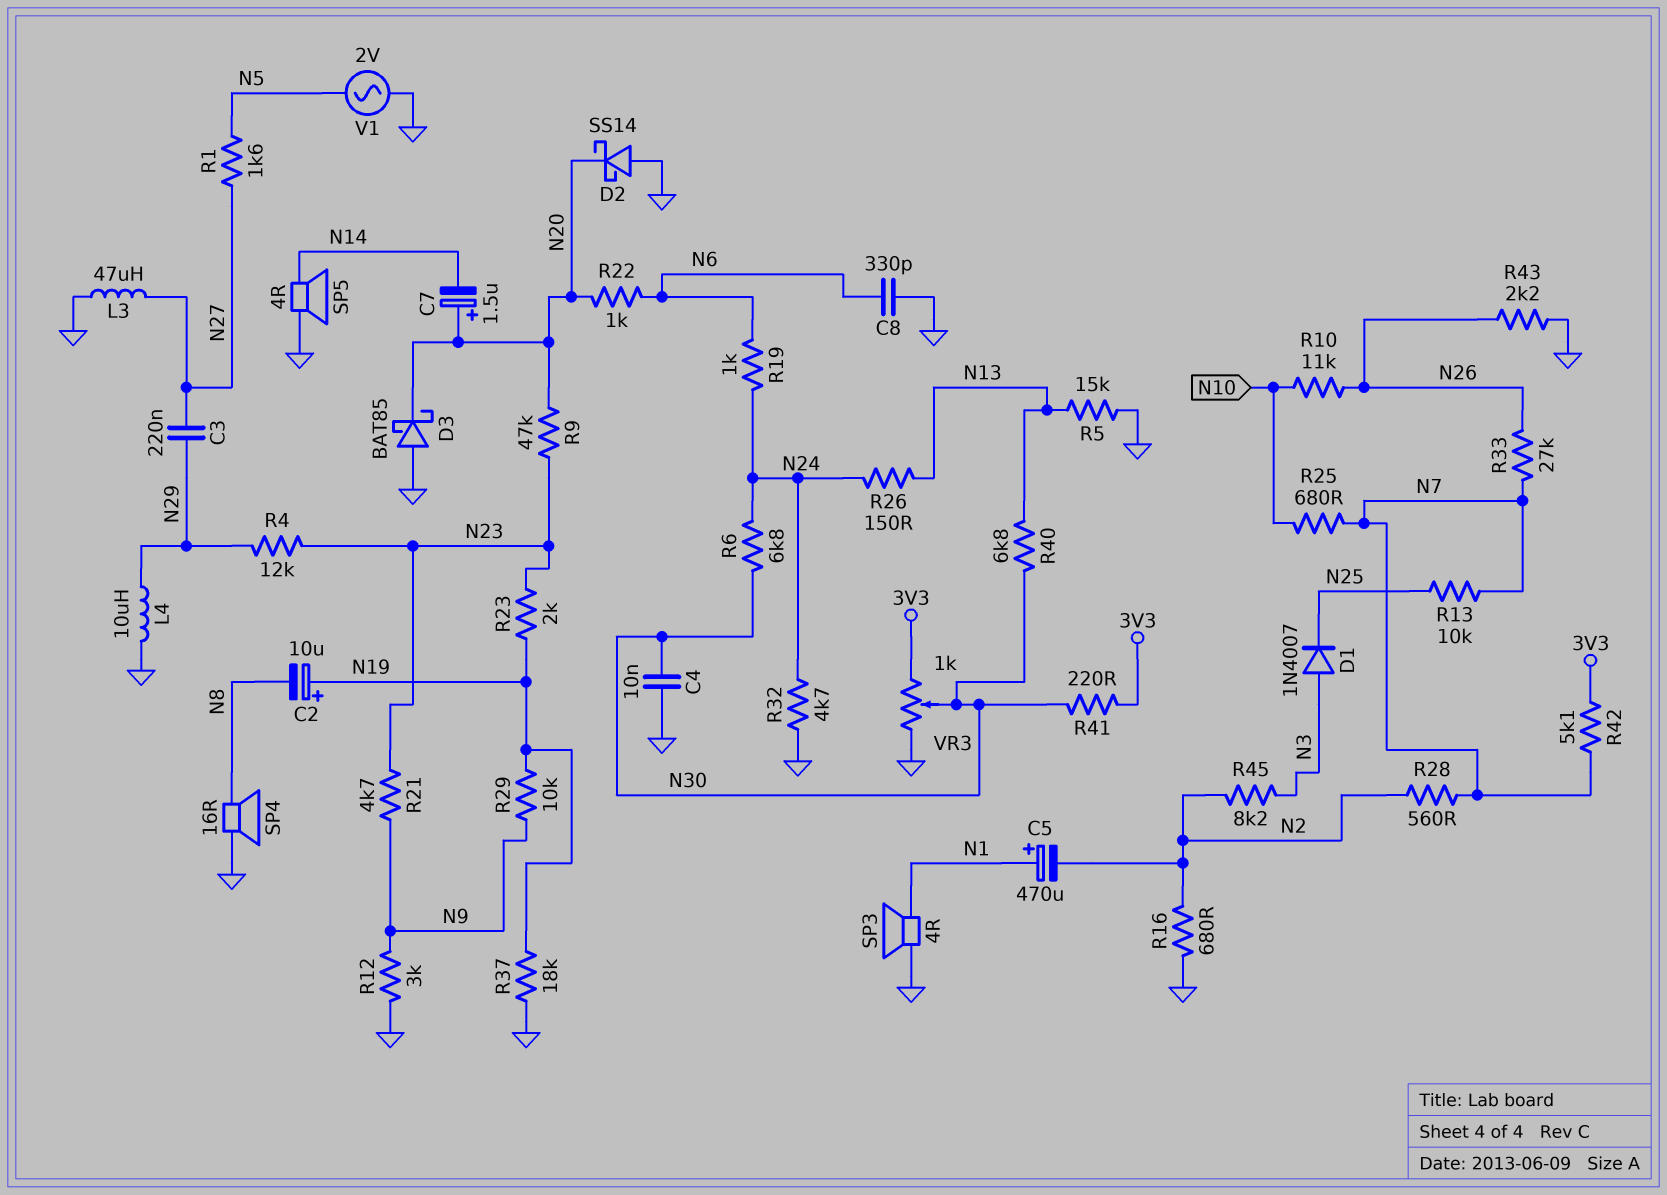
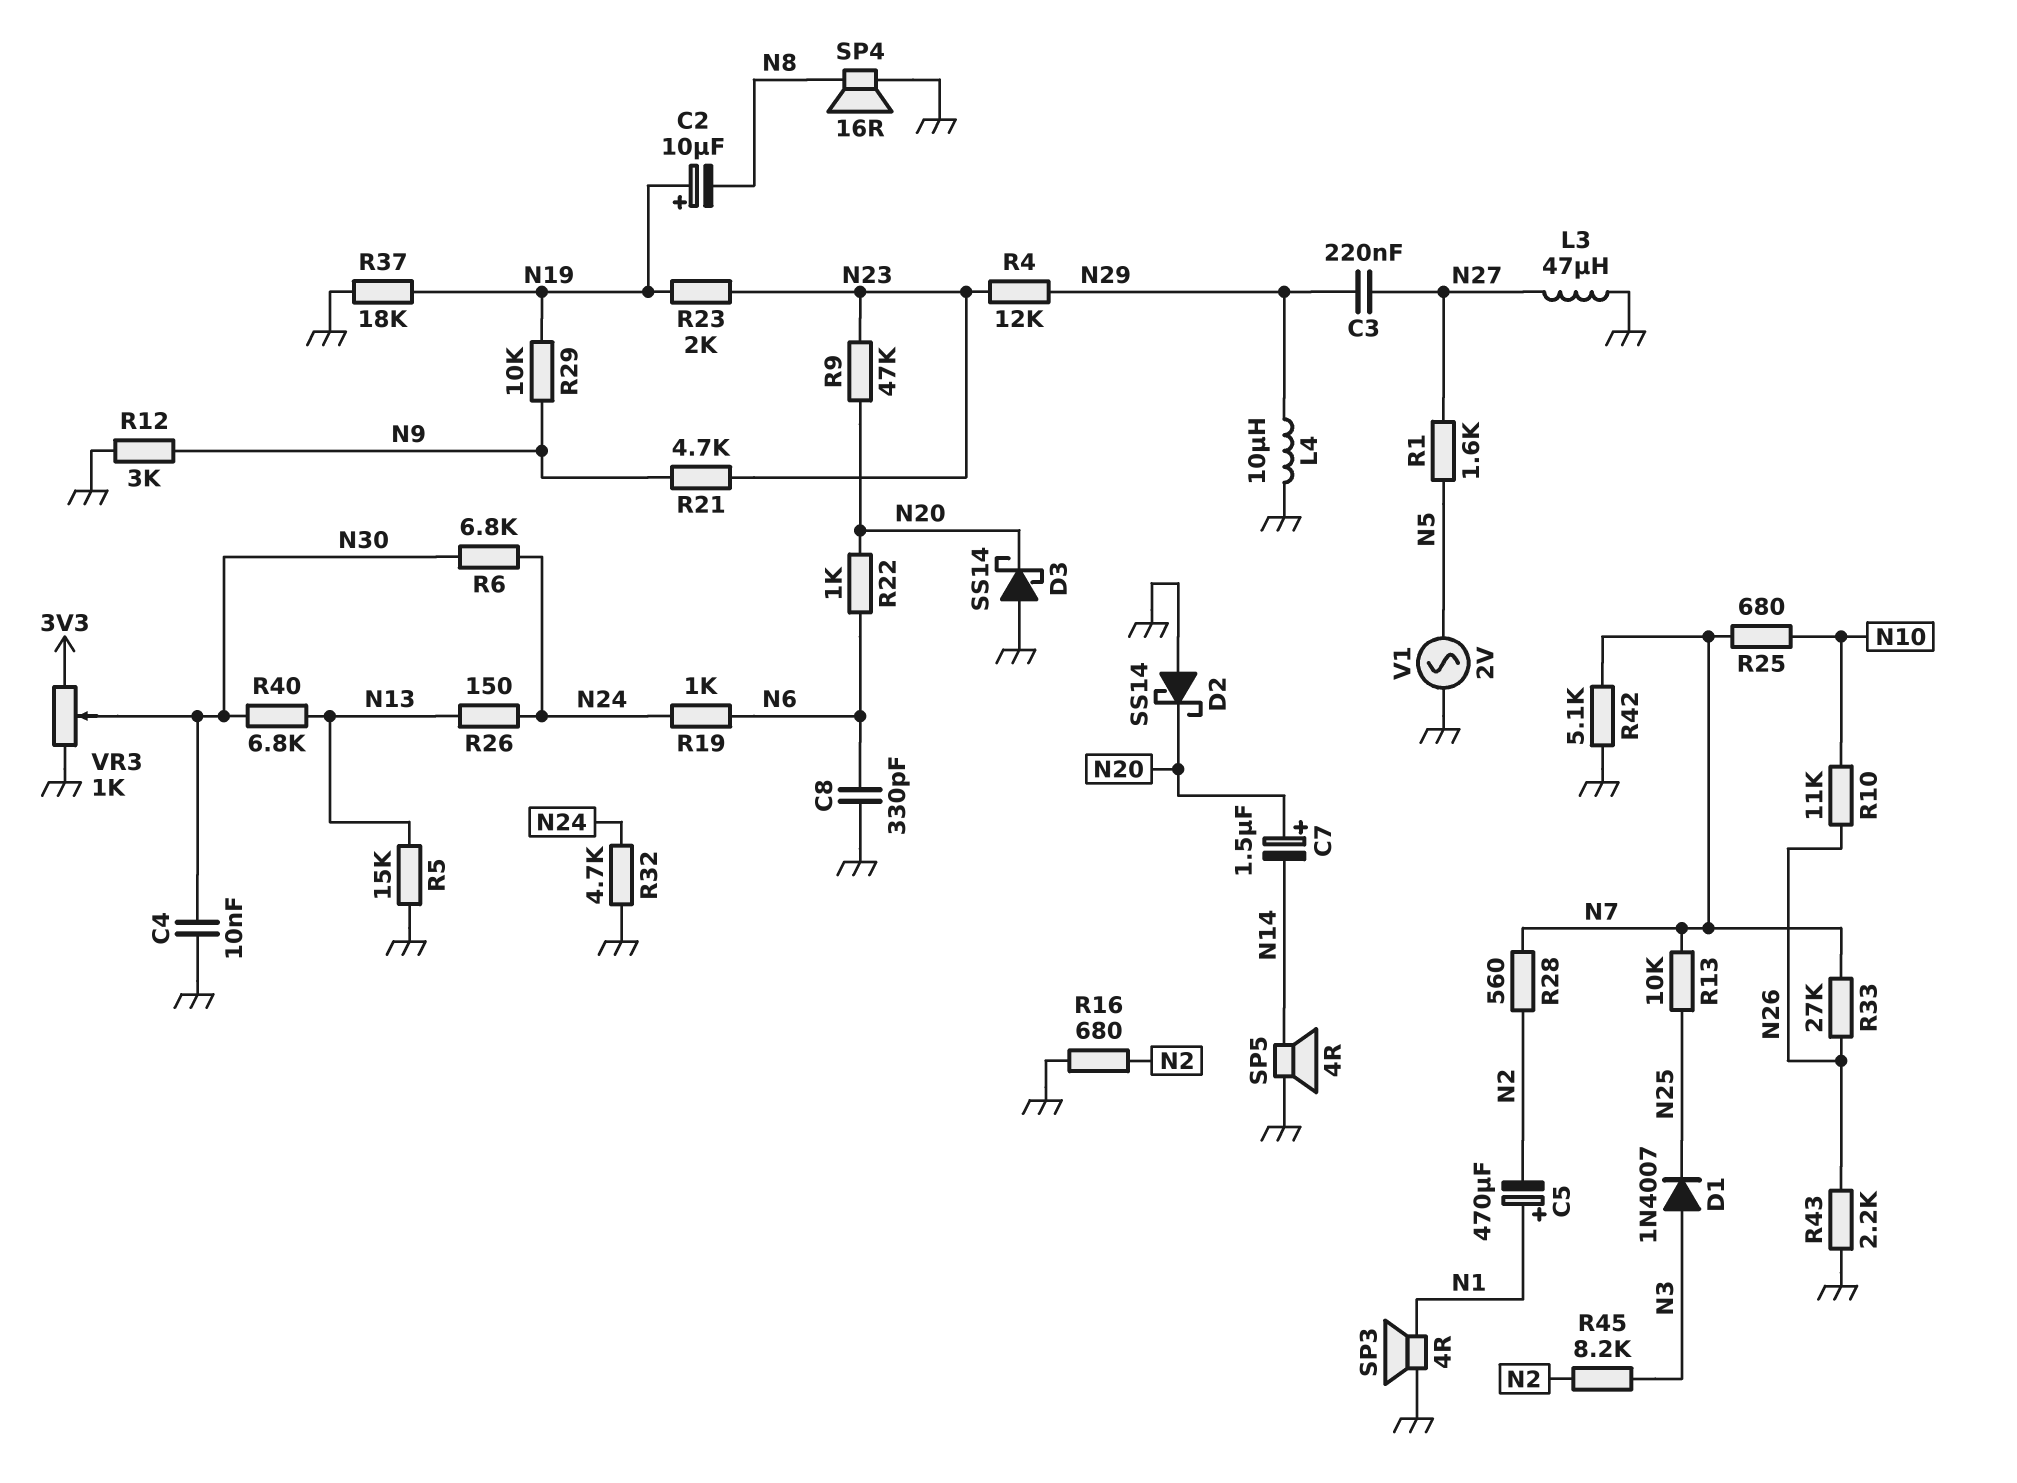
D3: schottky BAT85 (A GND, K N20) -> schottky SS14 (A GND, K N20)
R41: 220 (3V3, N30) -> none
R42: 5.1k (3V3, N7) -> 5.1k (GND, N7)

